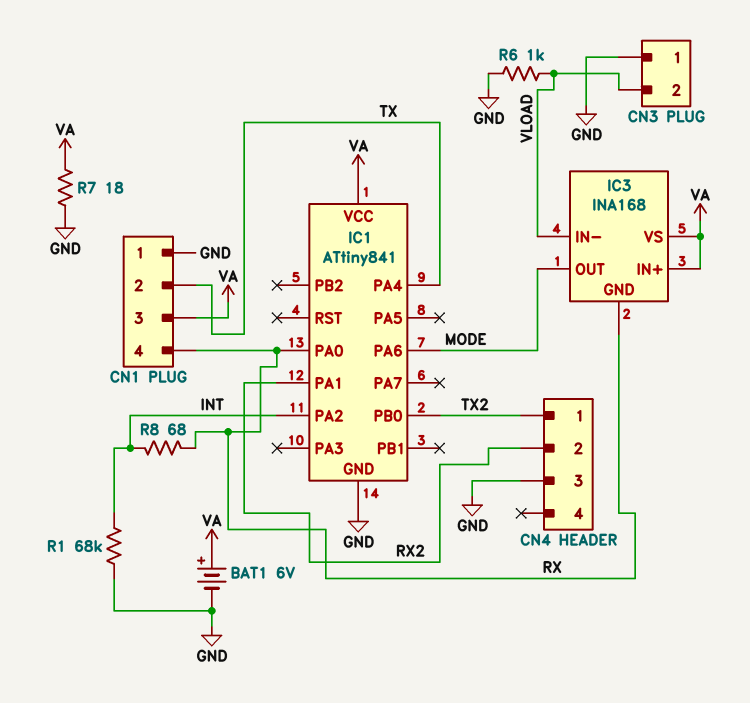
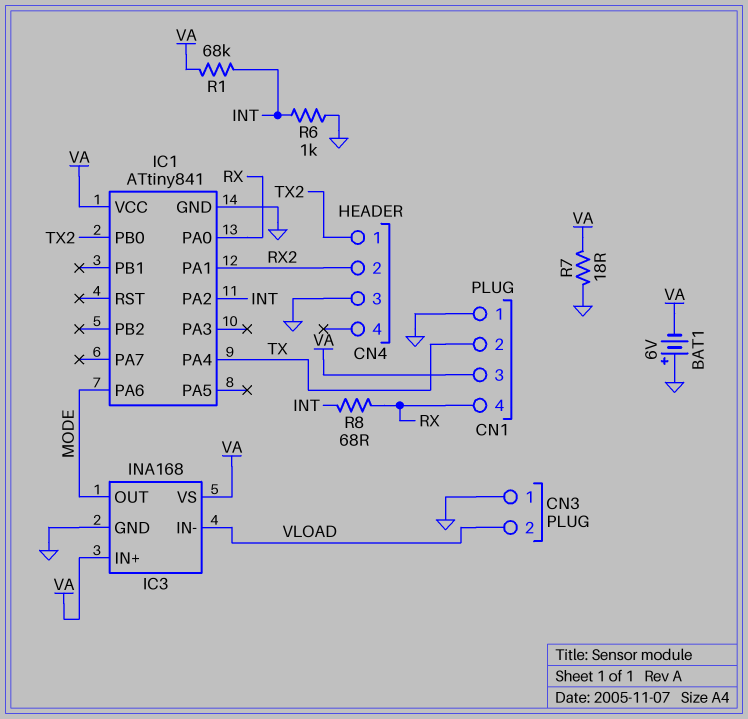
BAT1: 6V (plus VA, minus GND) -> 6V (plus GND, minus VA)
IC3 pin GND: RX -> GND
R1: 68k (GND, INT) -> 68k (INT, VA)
R6: 1k (GND, VLOAD) -> 1k (GND, INT)

